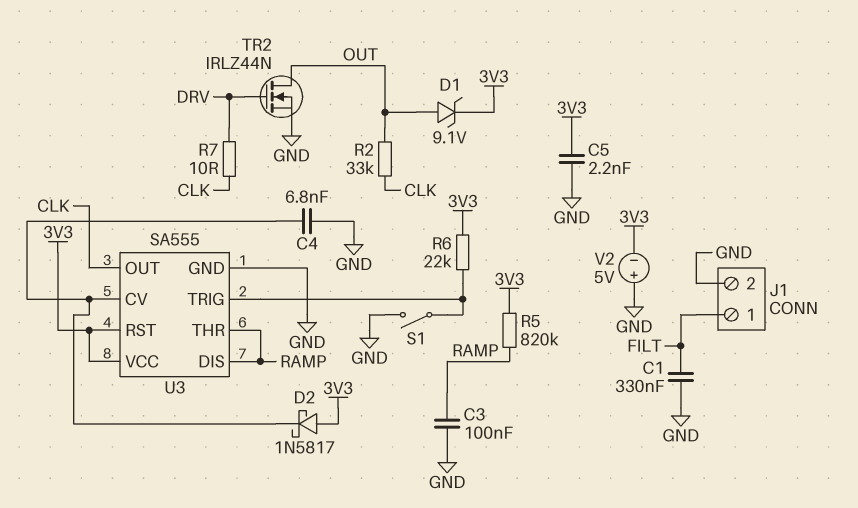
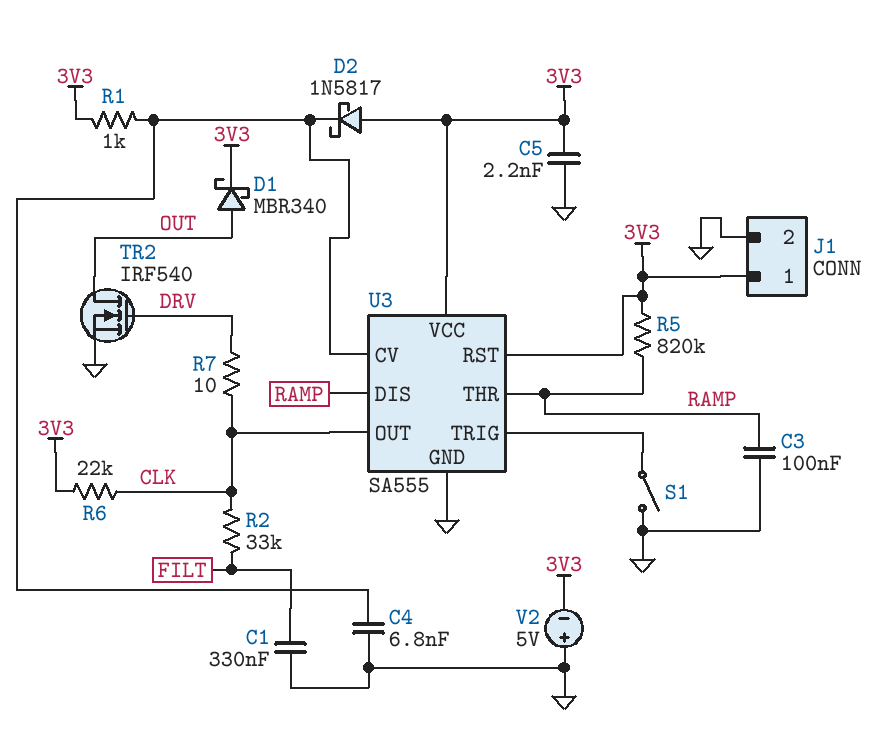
D1: zener 9.1V (A OUT, K 3V3) -> schottky MBR340 (A OUT, K 3V3)
J1 pin 1: FILT -> 3V3
R1: none -> 1k (3V3, U3/CV)
R2: 33k (CLK, OUT) -> 33k (CLK, FILT)
R6: 22k (3V3, U3/TRIG) -> 22k (3V3, CLK)
TR2: NMOS IRLZ44N (G DRV, D OUT, S GND) -> NMOS IRF540 (G DRV, D OUT, S GND)

